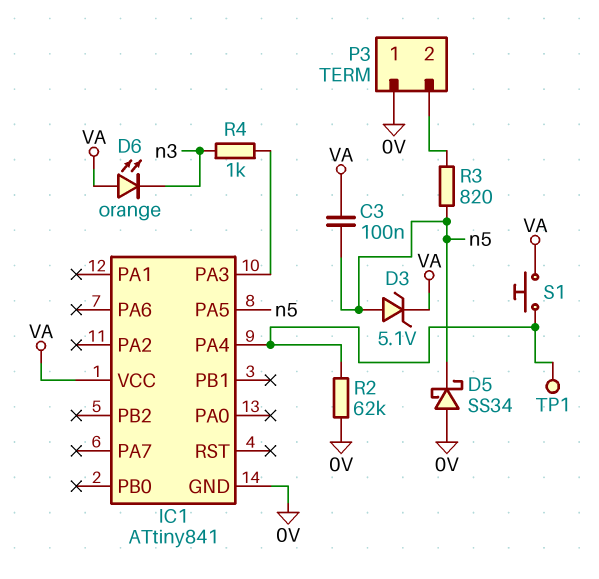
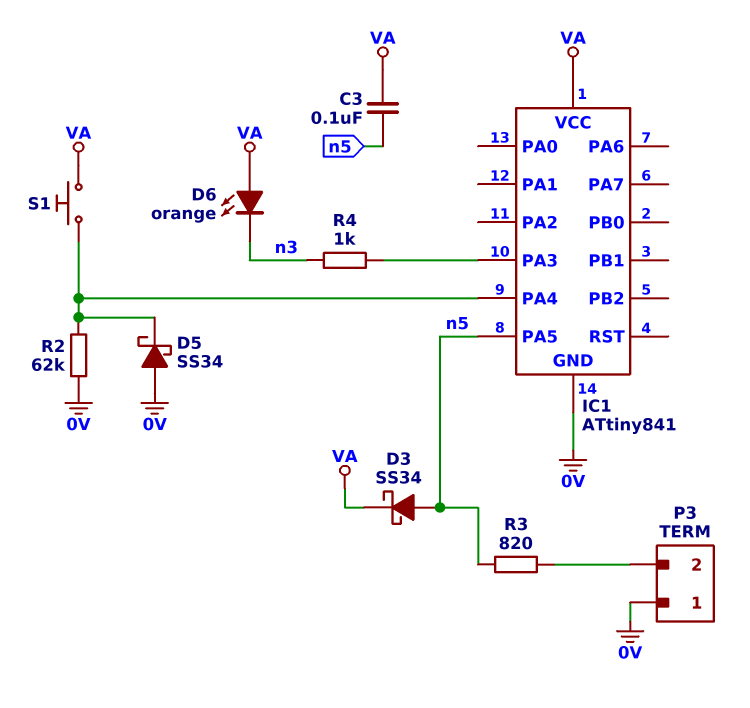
D3: zener 5.1V (A n5, K VA) -> schottky SS34 (A n5, K VA)
D5: schottky SS34 (A 0V, K n5) -> schottky SS34 (A 0V, K IC1/PA4)
TP1: test point (IC1/PA4) -> none

